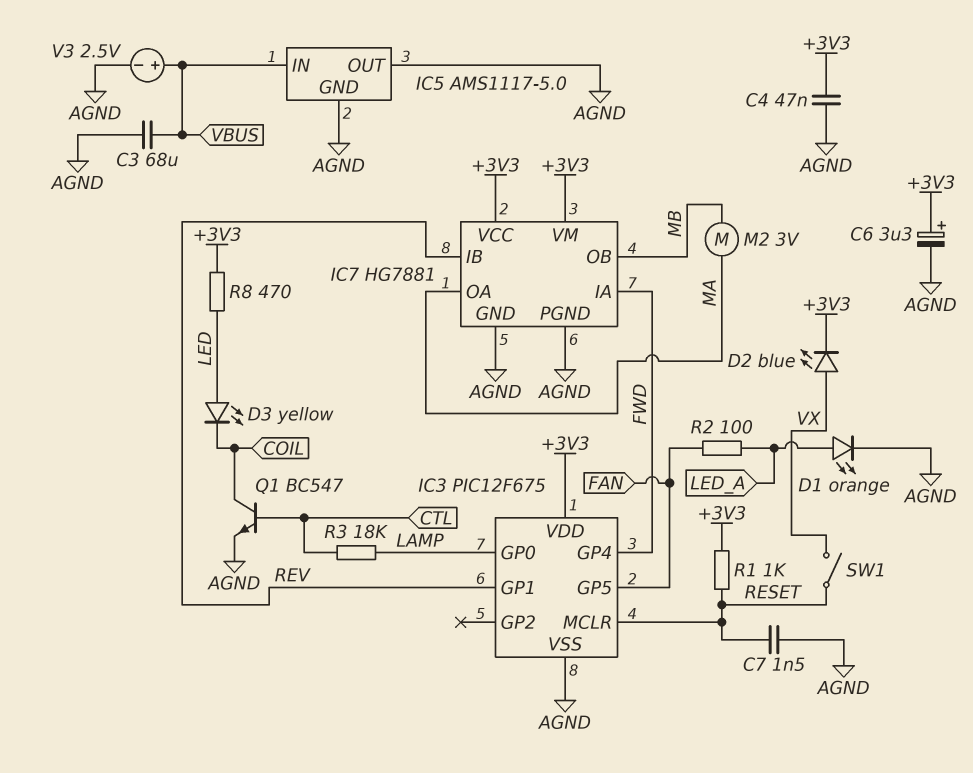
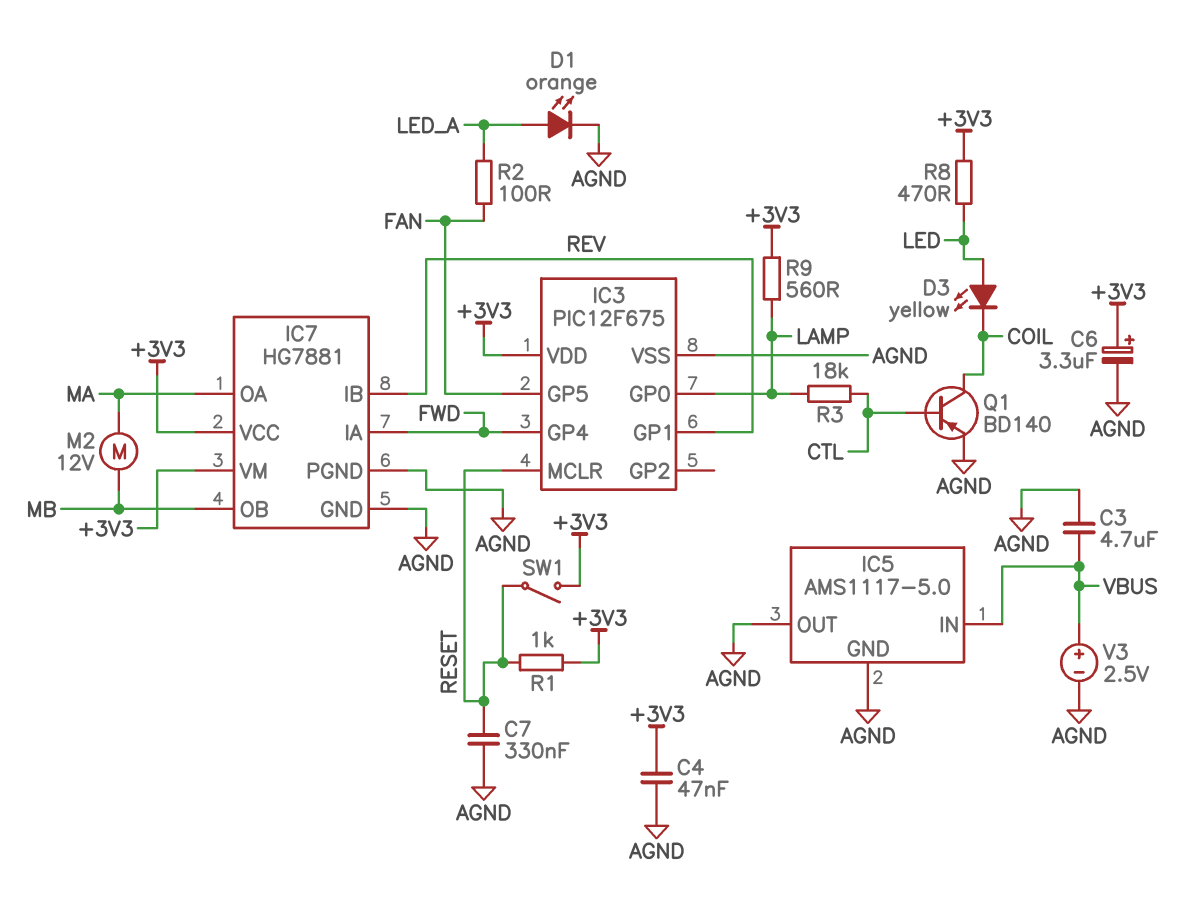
C3: 68uF (AGND, VBUS) -> 4.7uF (AGND, VBUS)
C7: 1.5nF (AGND, RESET) -> 330nF (AGND, RESET)
D2: LED blue (A VX, K +3V3) -> none
M2: motor 3V (MA, MB) -> motor 12V (MA, MB)
Q1: NPN BC547 (B CTL, C COIL, E AGND) -> PNP BD140 (B CTL, C COIL, E AGND)
R9: none -> 560 (+3V3, LAMP)
SW1: switch (RESET, VX) -> switch (+3V3, RESET)

